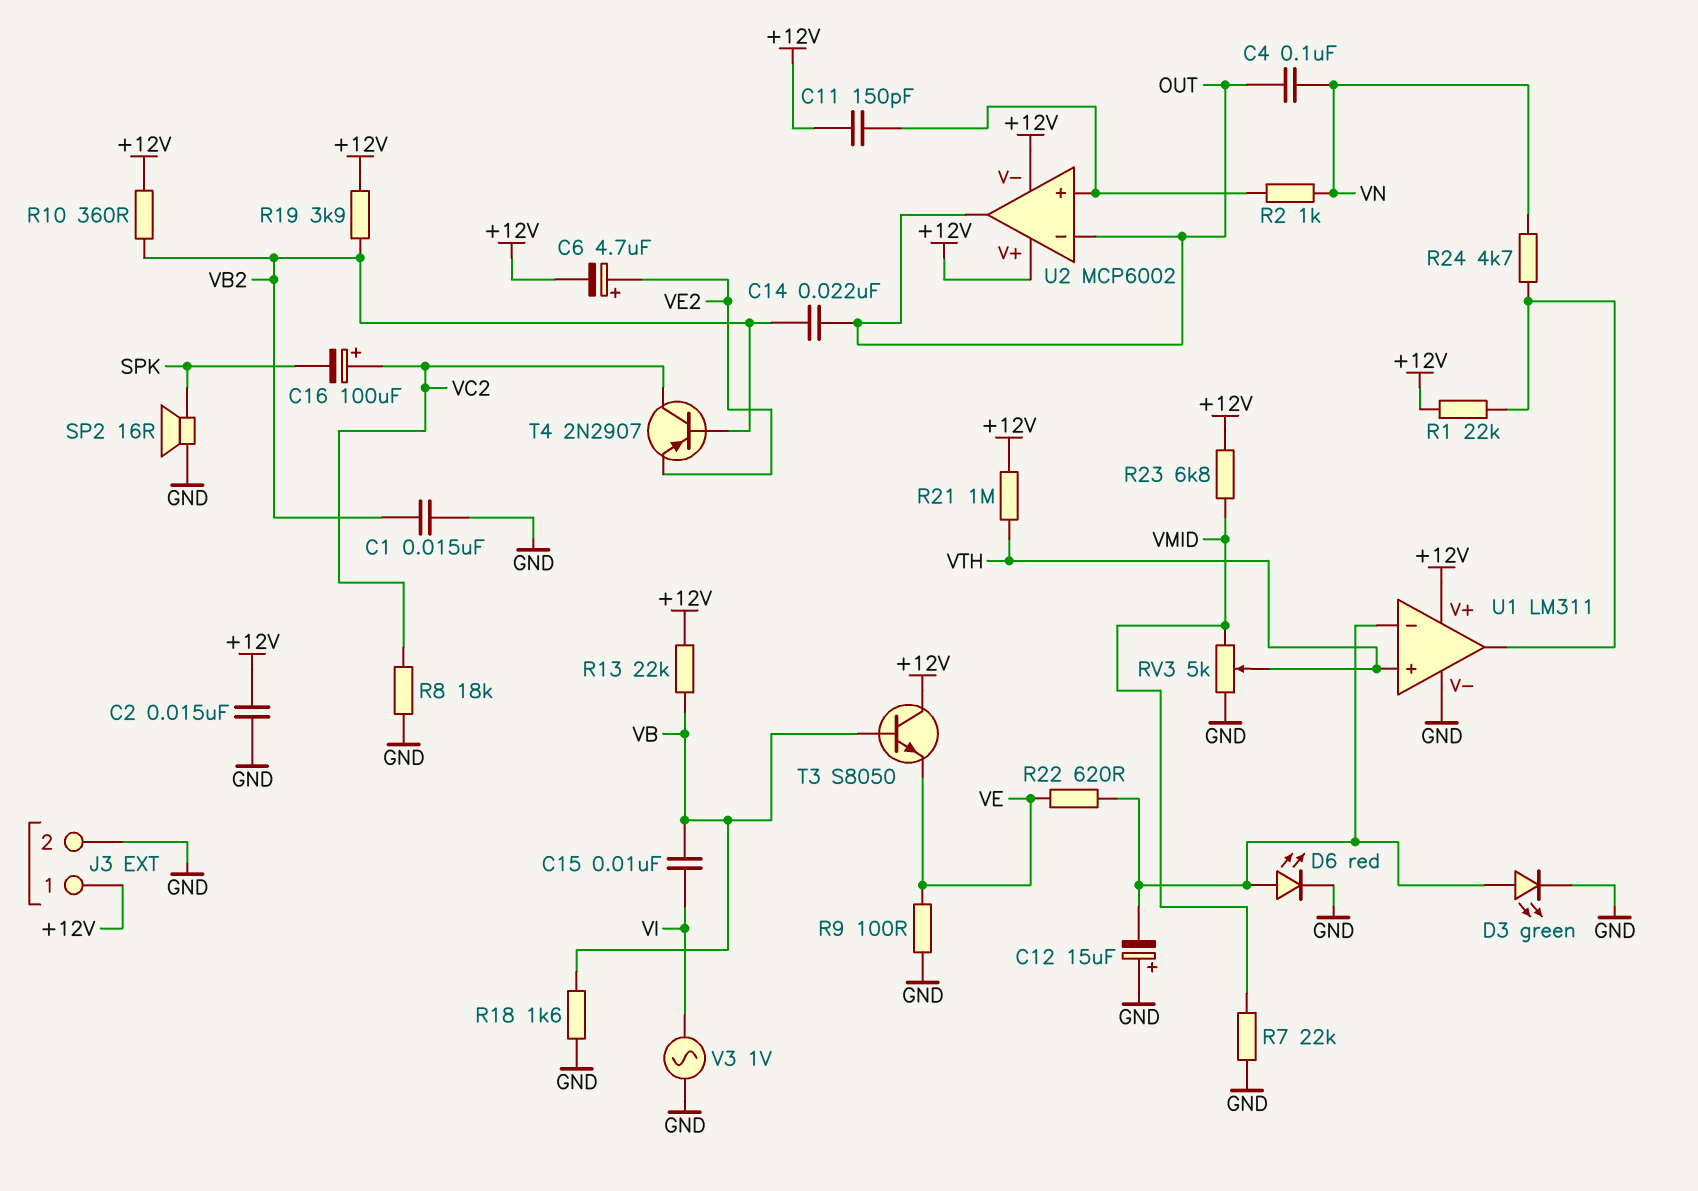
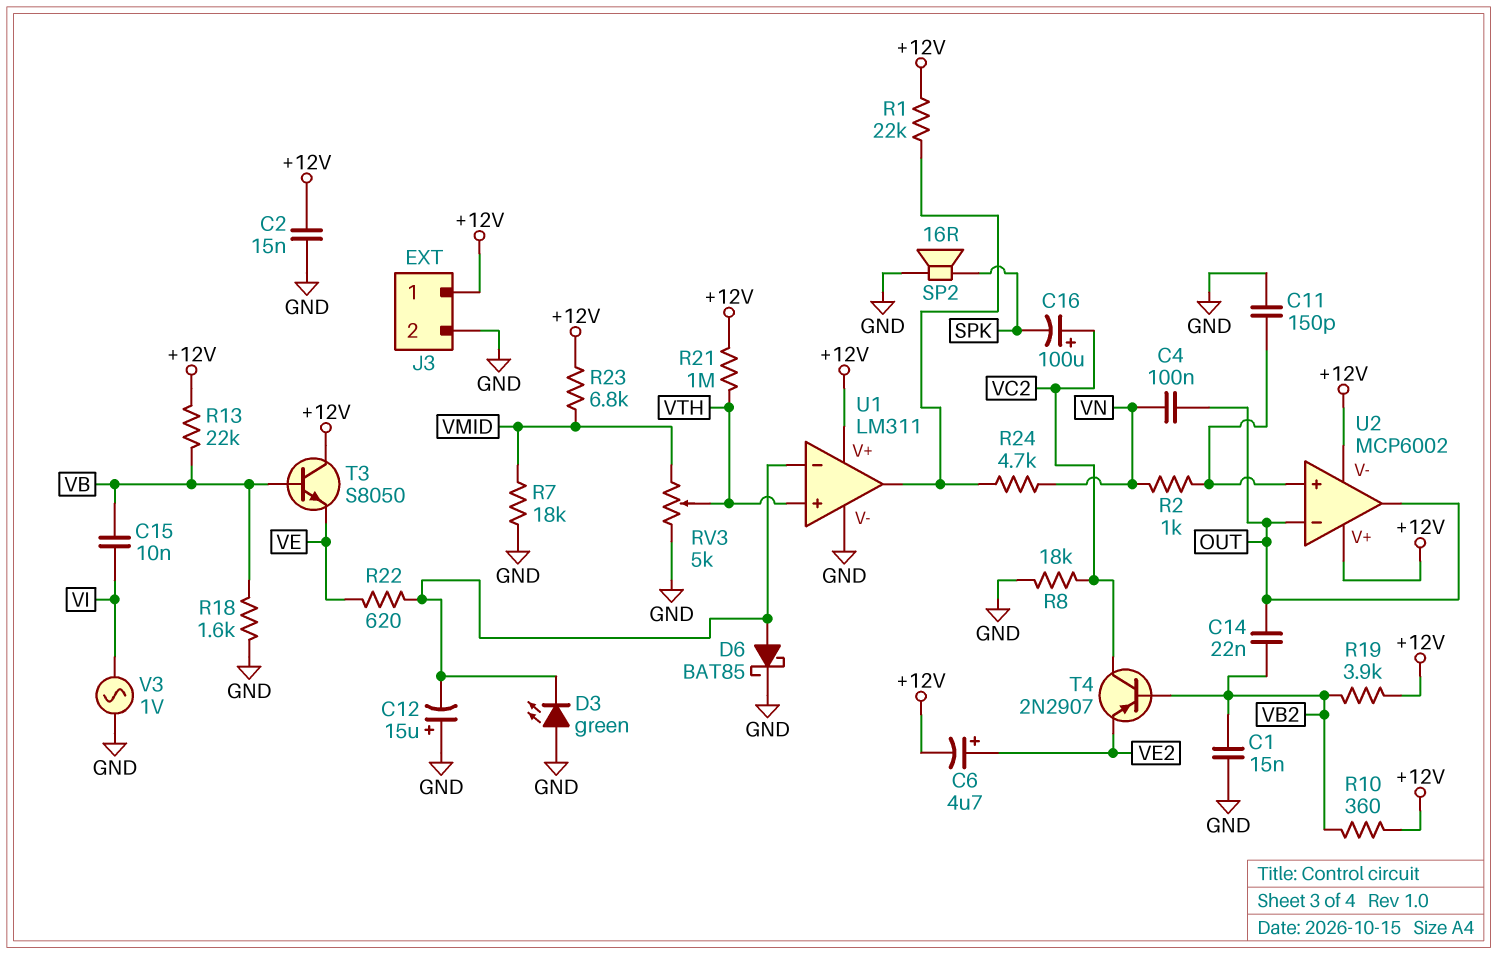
C11: 150pF (+12V, U2/in+) -> 150pF (GND, U2/in+)
D3: LED green (A U1/in-, K GND) -> LED green (A GND, K U1/in-)
D6: LED red (A U1/in-, K GND) -> schottky BAT85 (A U1/in-, K GND)
R7: 22k (GND, VMID) -> 18k (GND, VMID)
R9: 100 (GND, VE) -> none

